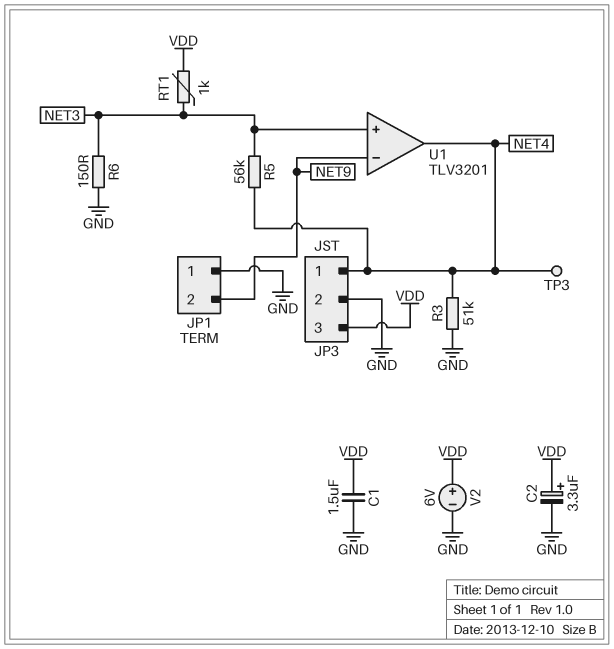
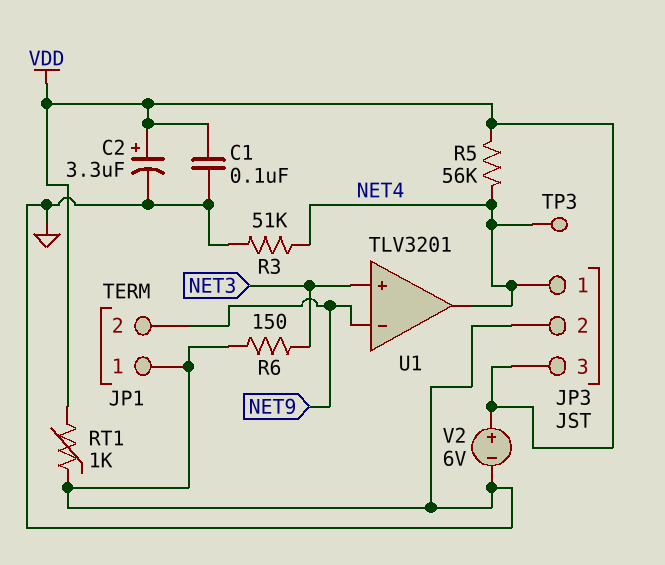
C1: 1.5uF (GND, VDD) -> 100nF (GND, VDD)
R5: 56k (NET3, NET4) -> 56k (NET4, VDD)
RT1: 1k (NET3, VDD) -> 1k (GND, VDD)

